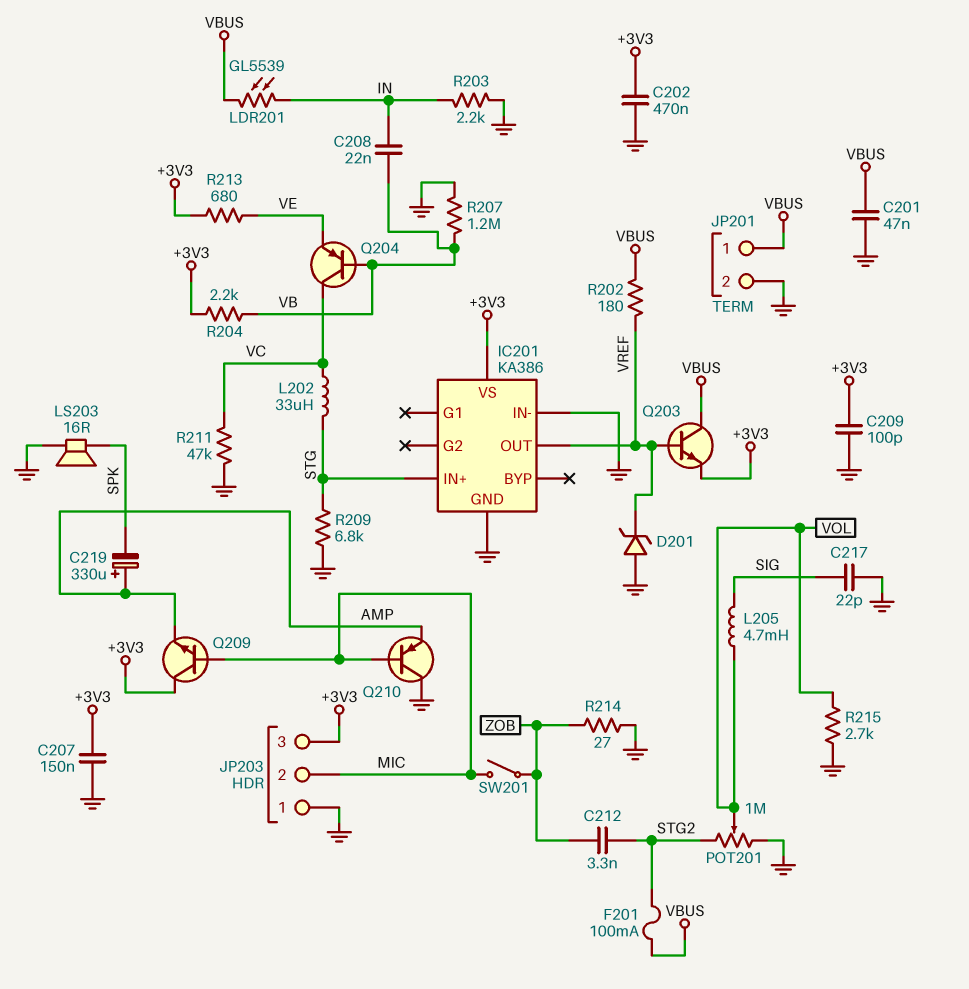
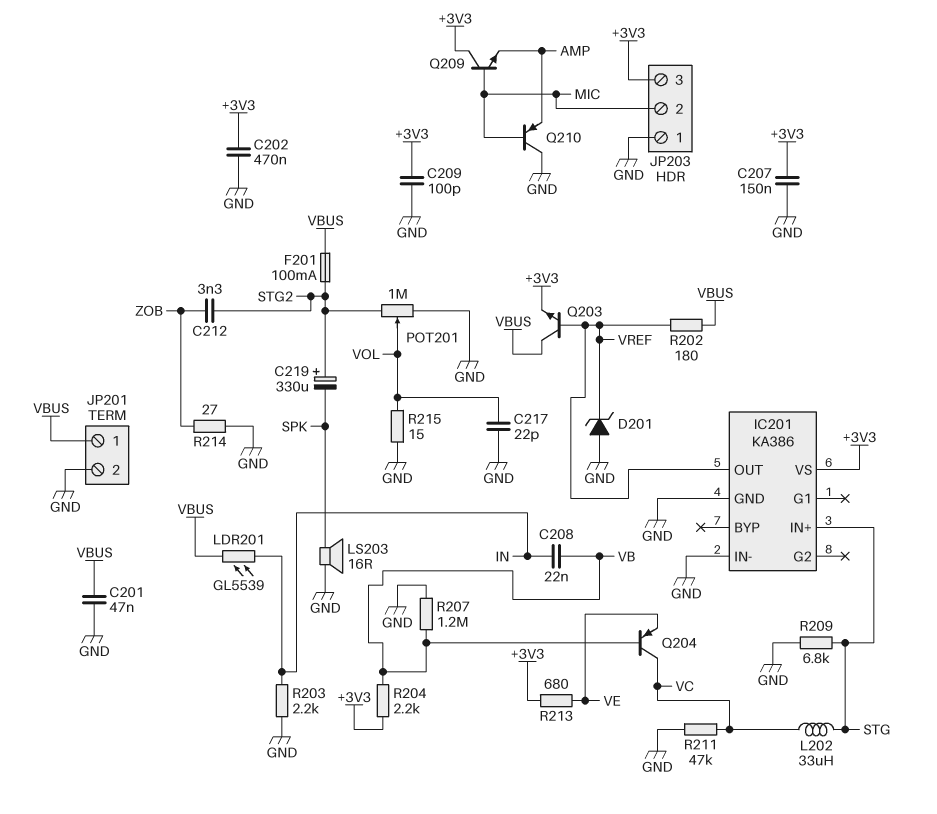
C217: 22pF (GND, SIG) -> 22pF (GND, VOL)
C219: 330uF (plus AMP, minus SPK) -> 330uF (plus STG2, minus SPK)
L205: 4.7mH (SIG, VOL) -> none
R215: 2.7k (GND, VOL) -> 15 (GND, VOL)
SW201: switch (MIC, ZOB) -> none

